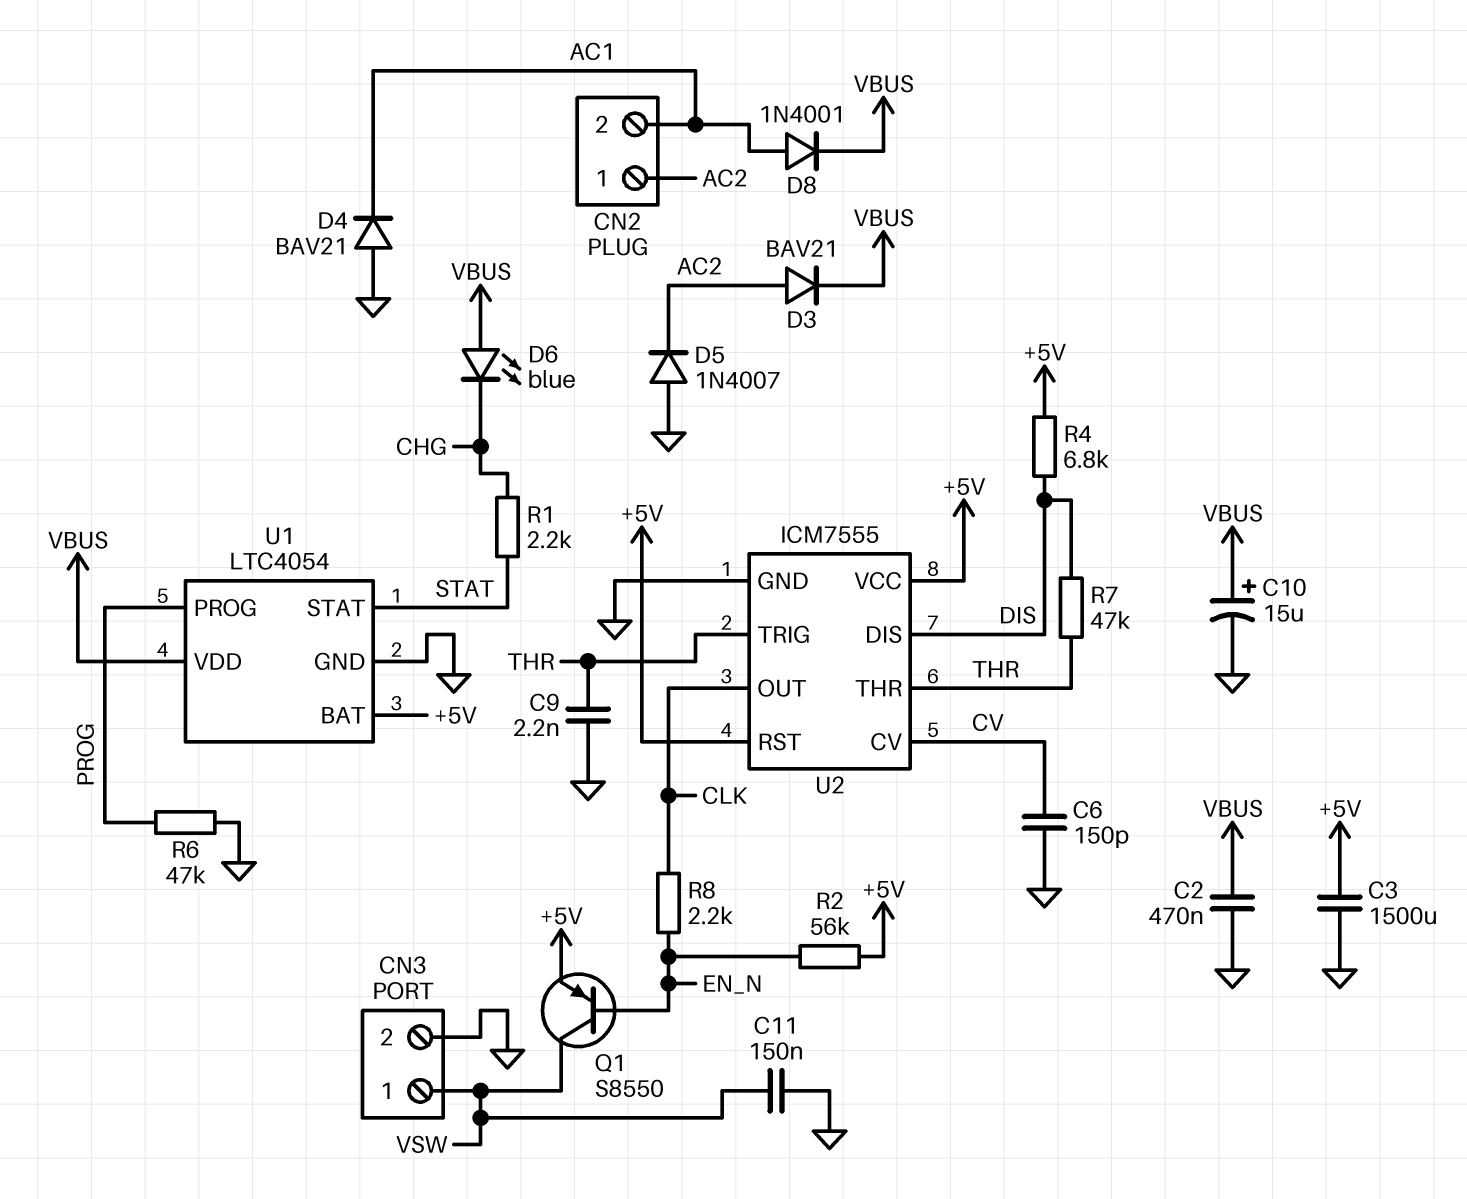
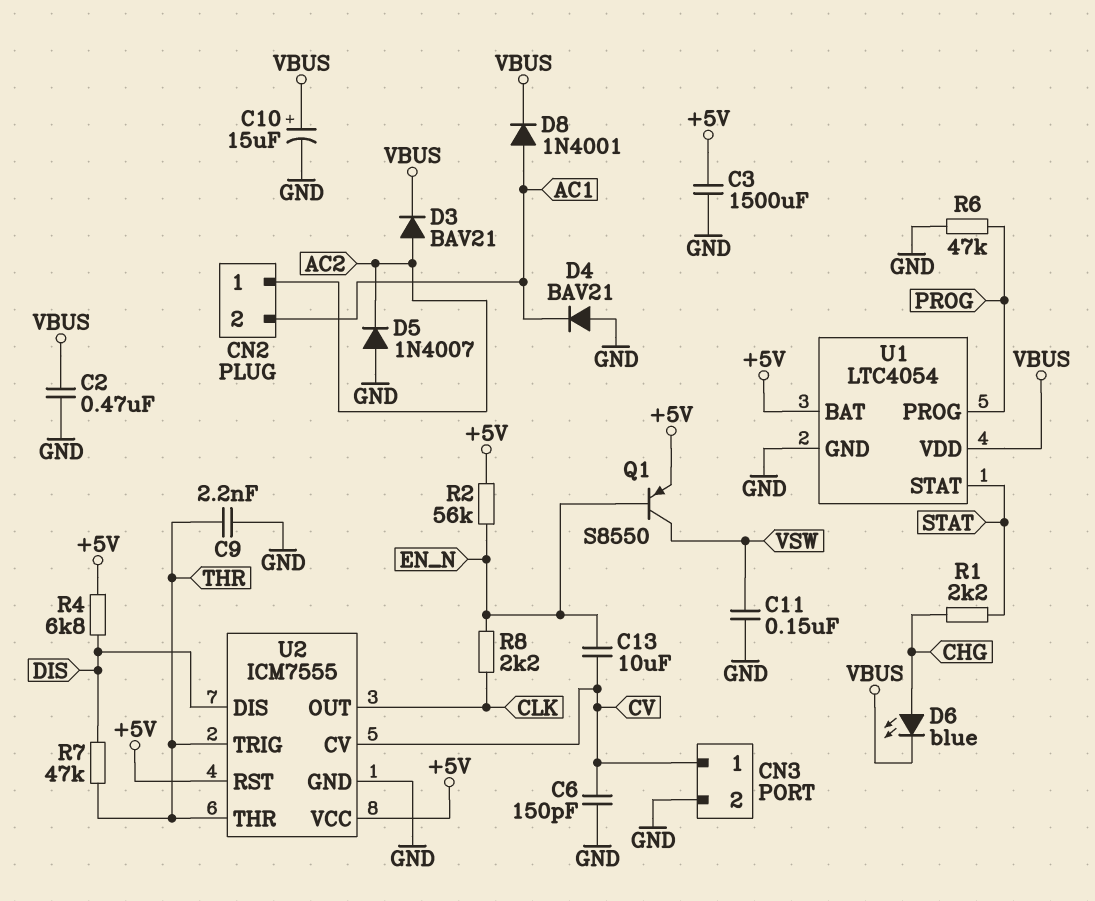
C13: none -> 10uF (CV, EN_N)
CN3 pin 1: VSW -> CV
D6: LED blue (A VBUS, K CHG) -> LED blue (A CHG, K VBUS)

